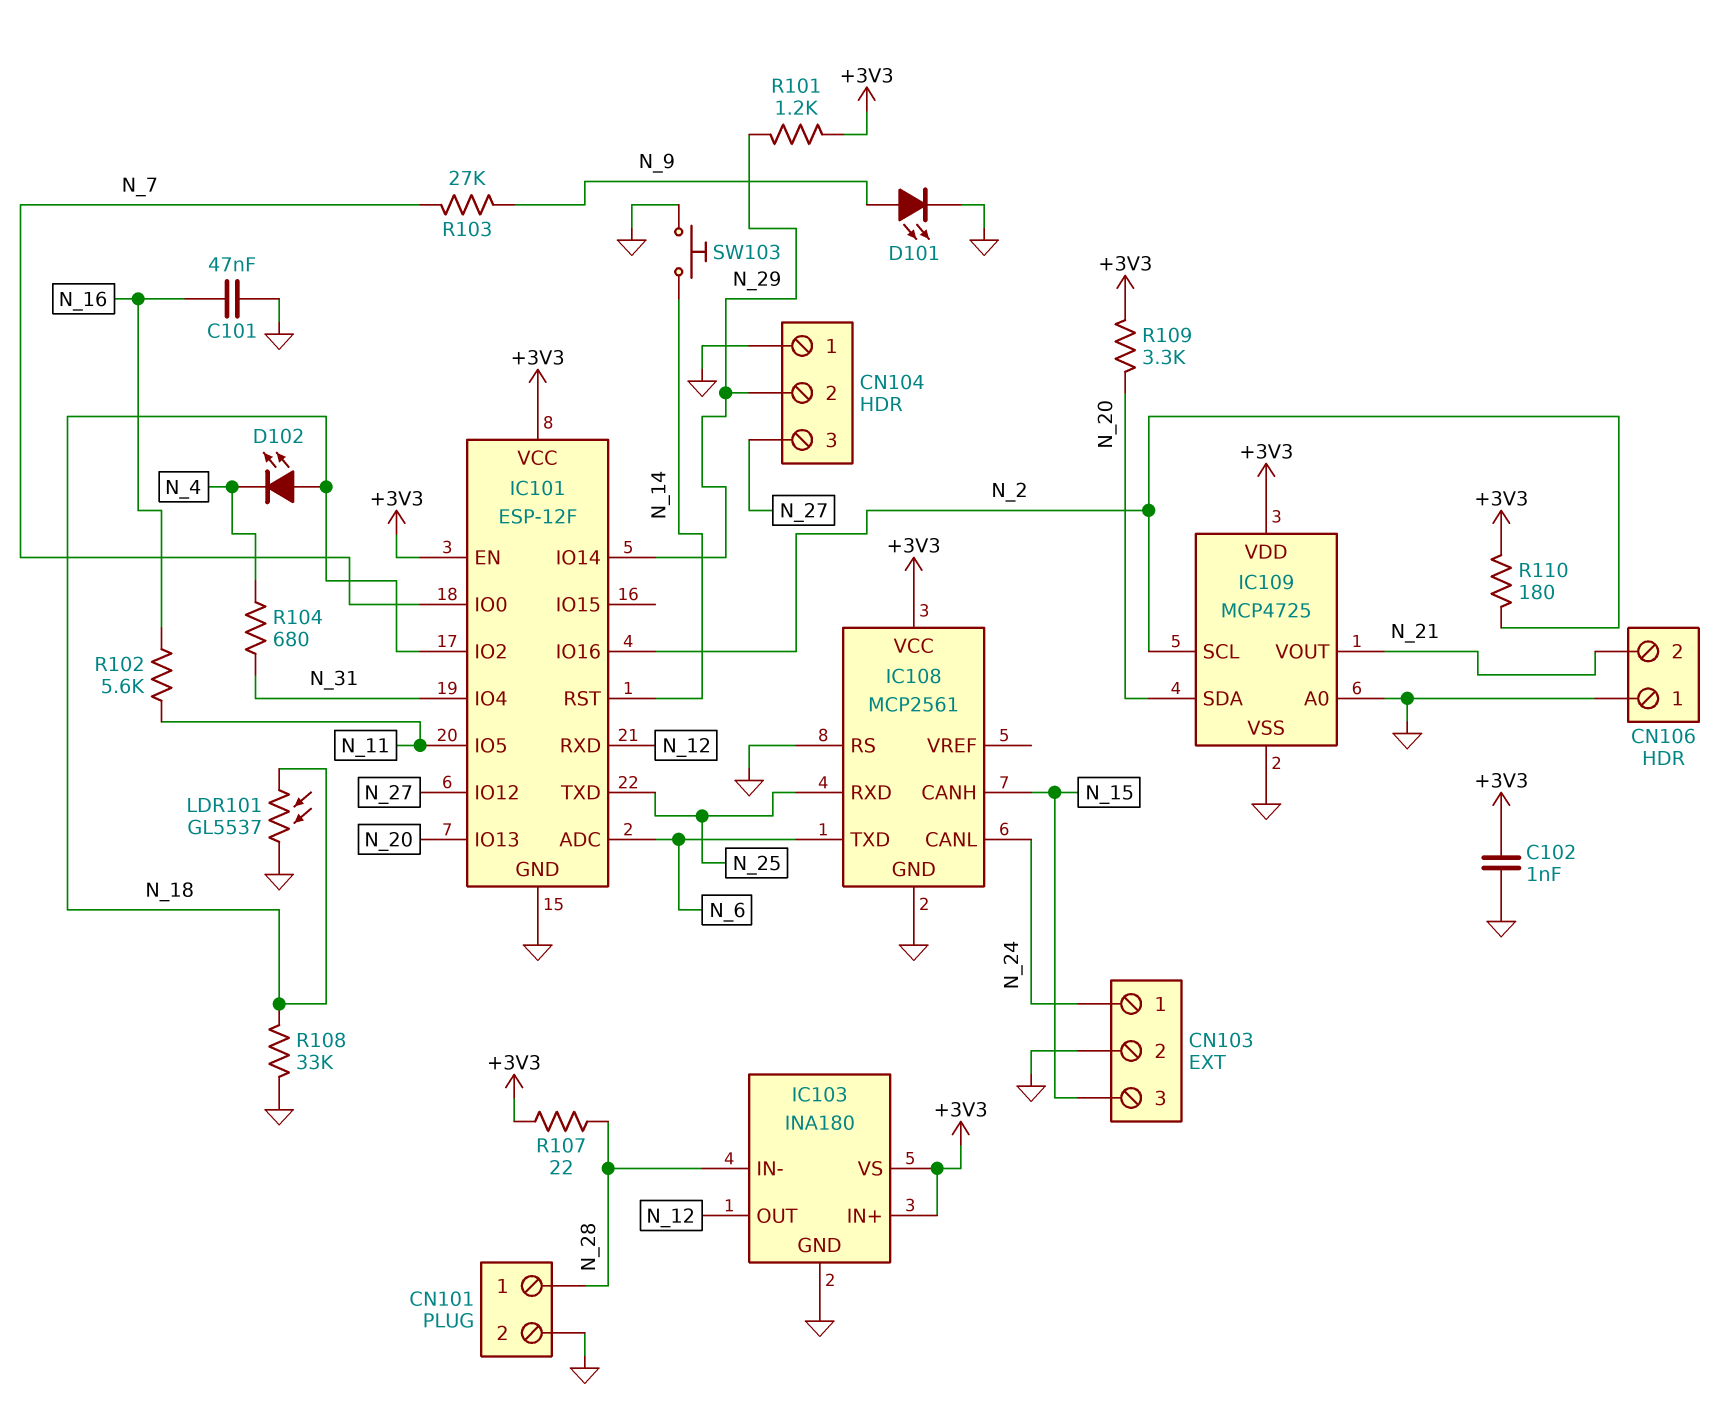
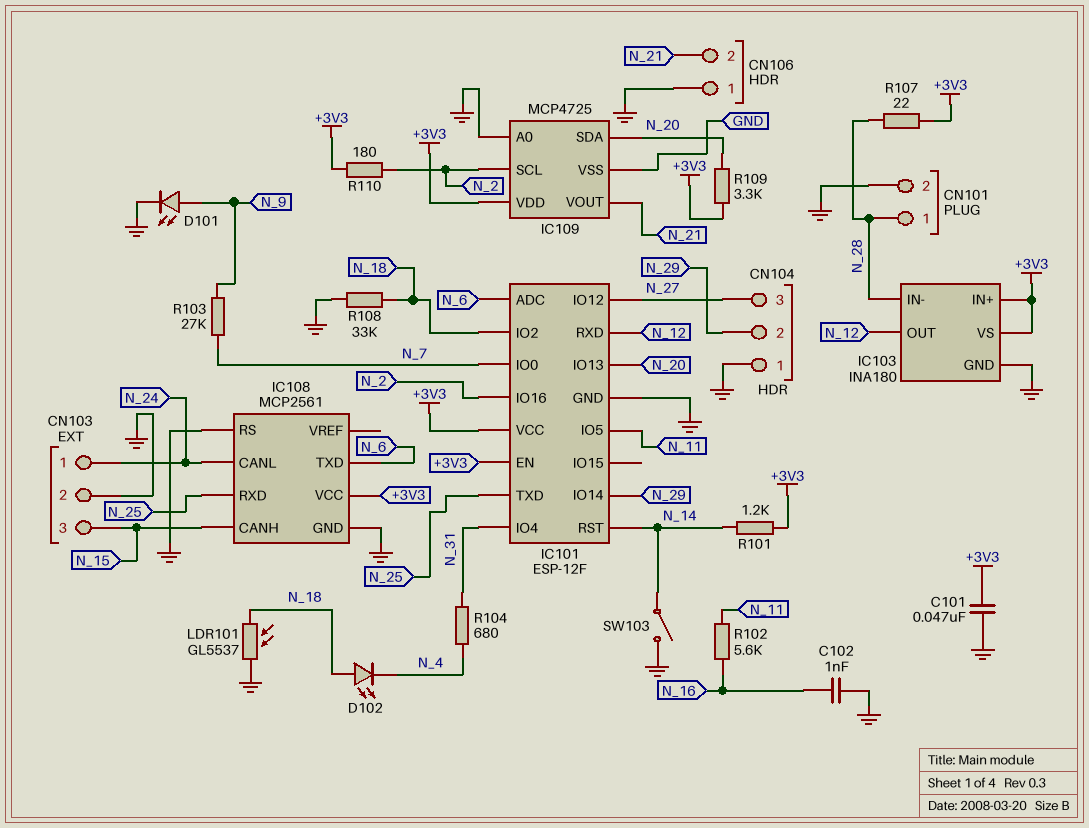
C101: 47nF (GND, N_16) -> 47nF (+3V3, GND)
C102: 1nF (+3V3, GND) -> 1nF (GND, N_16)
R101: 1.2k (+3V3, N_29) -> 1.2k (+3V3, N_14)
SW103: button (GND, N_14) -> switch (GND, N_14)

